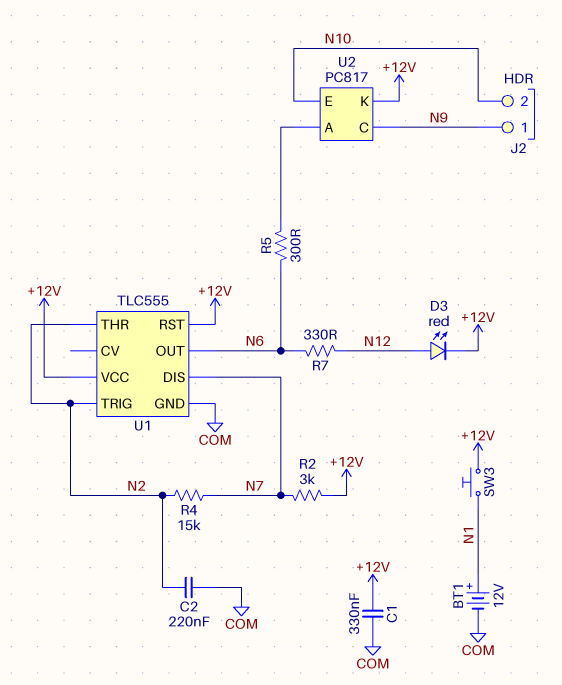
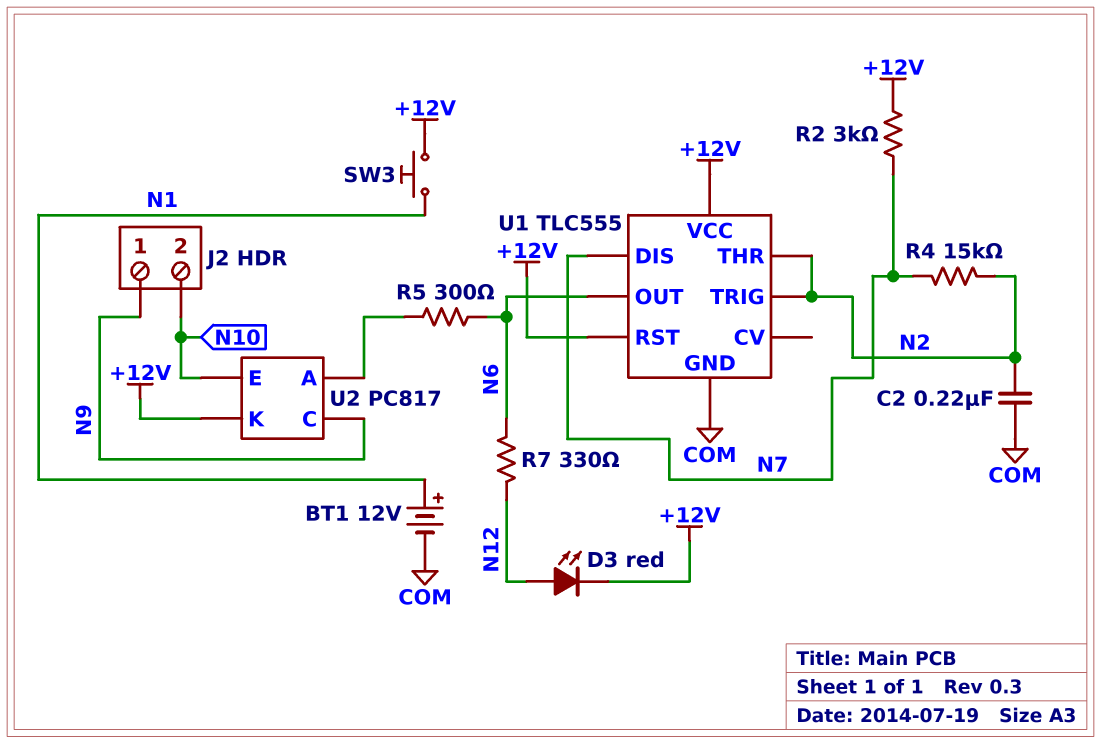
C1: 330nF (+12V, COM) -> none

